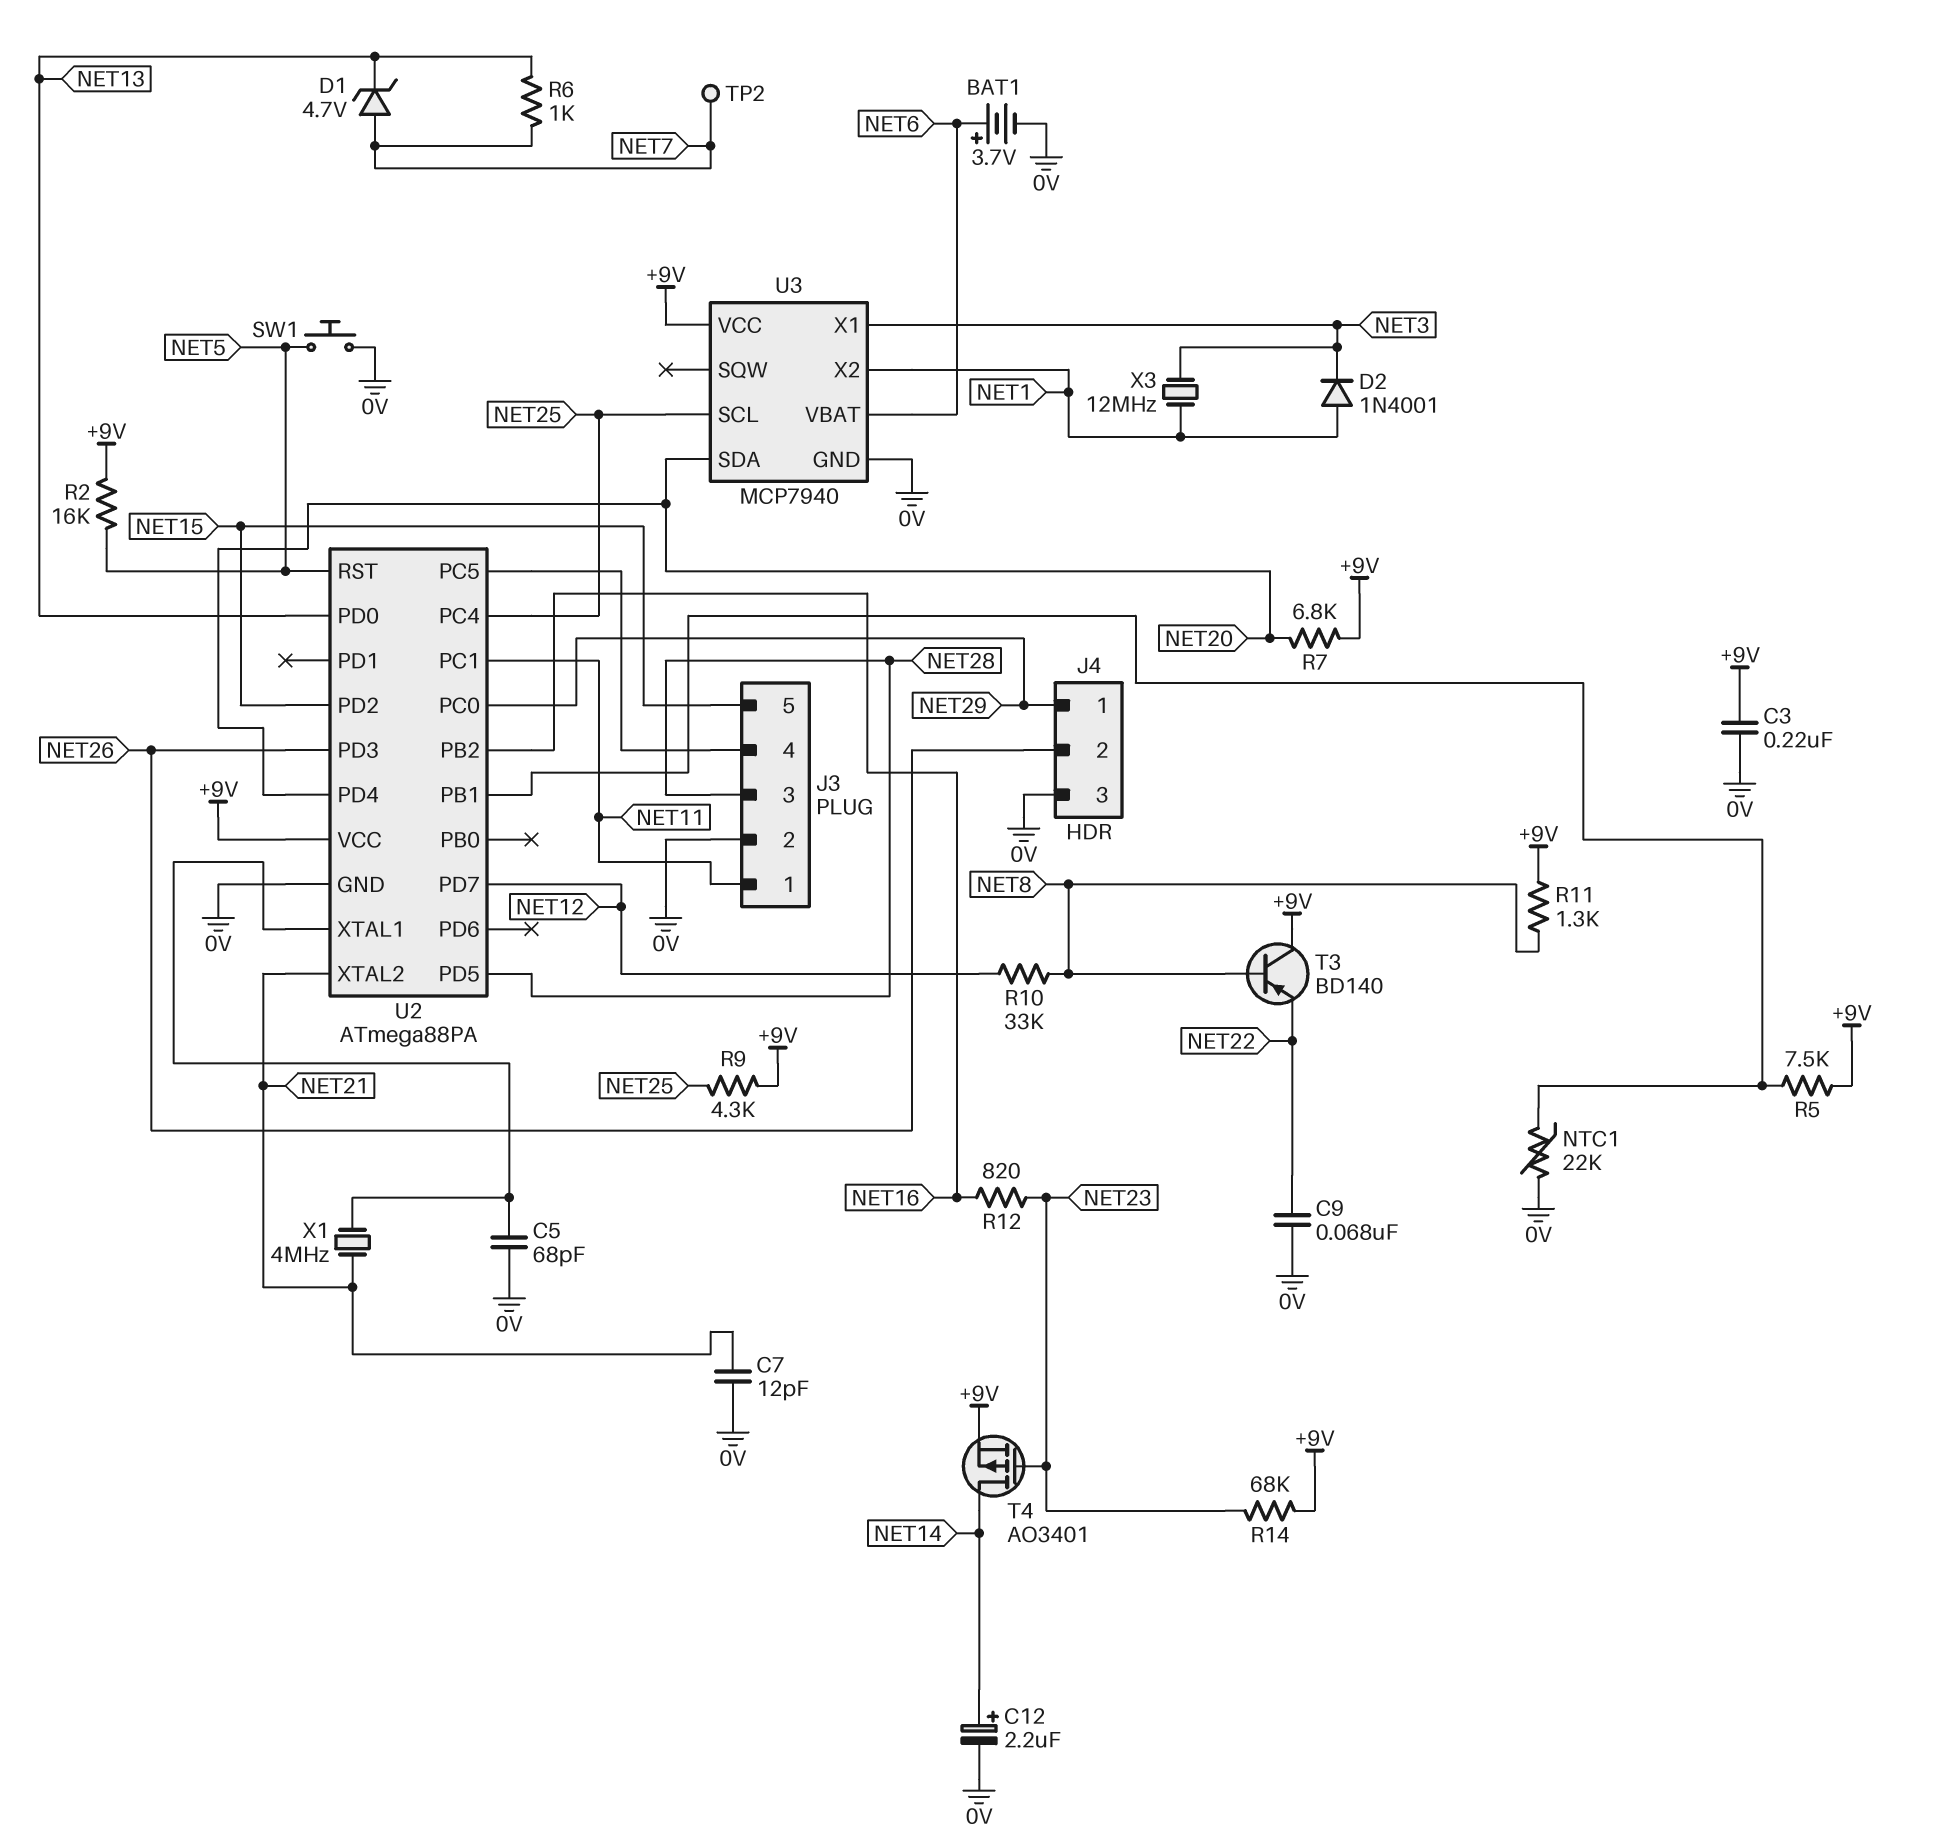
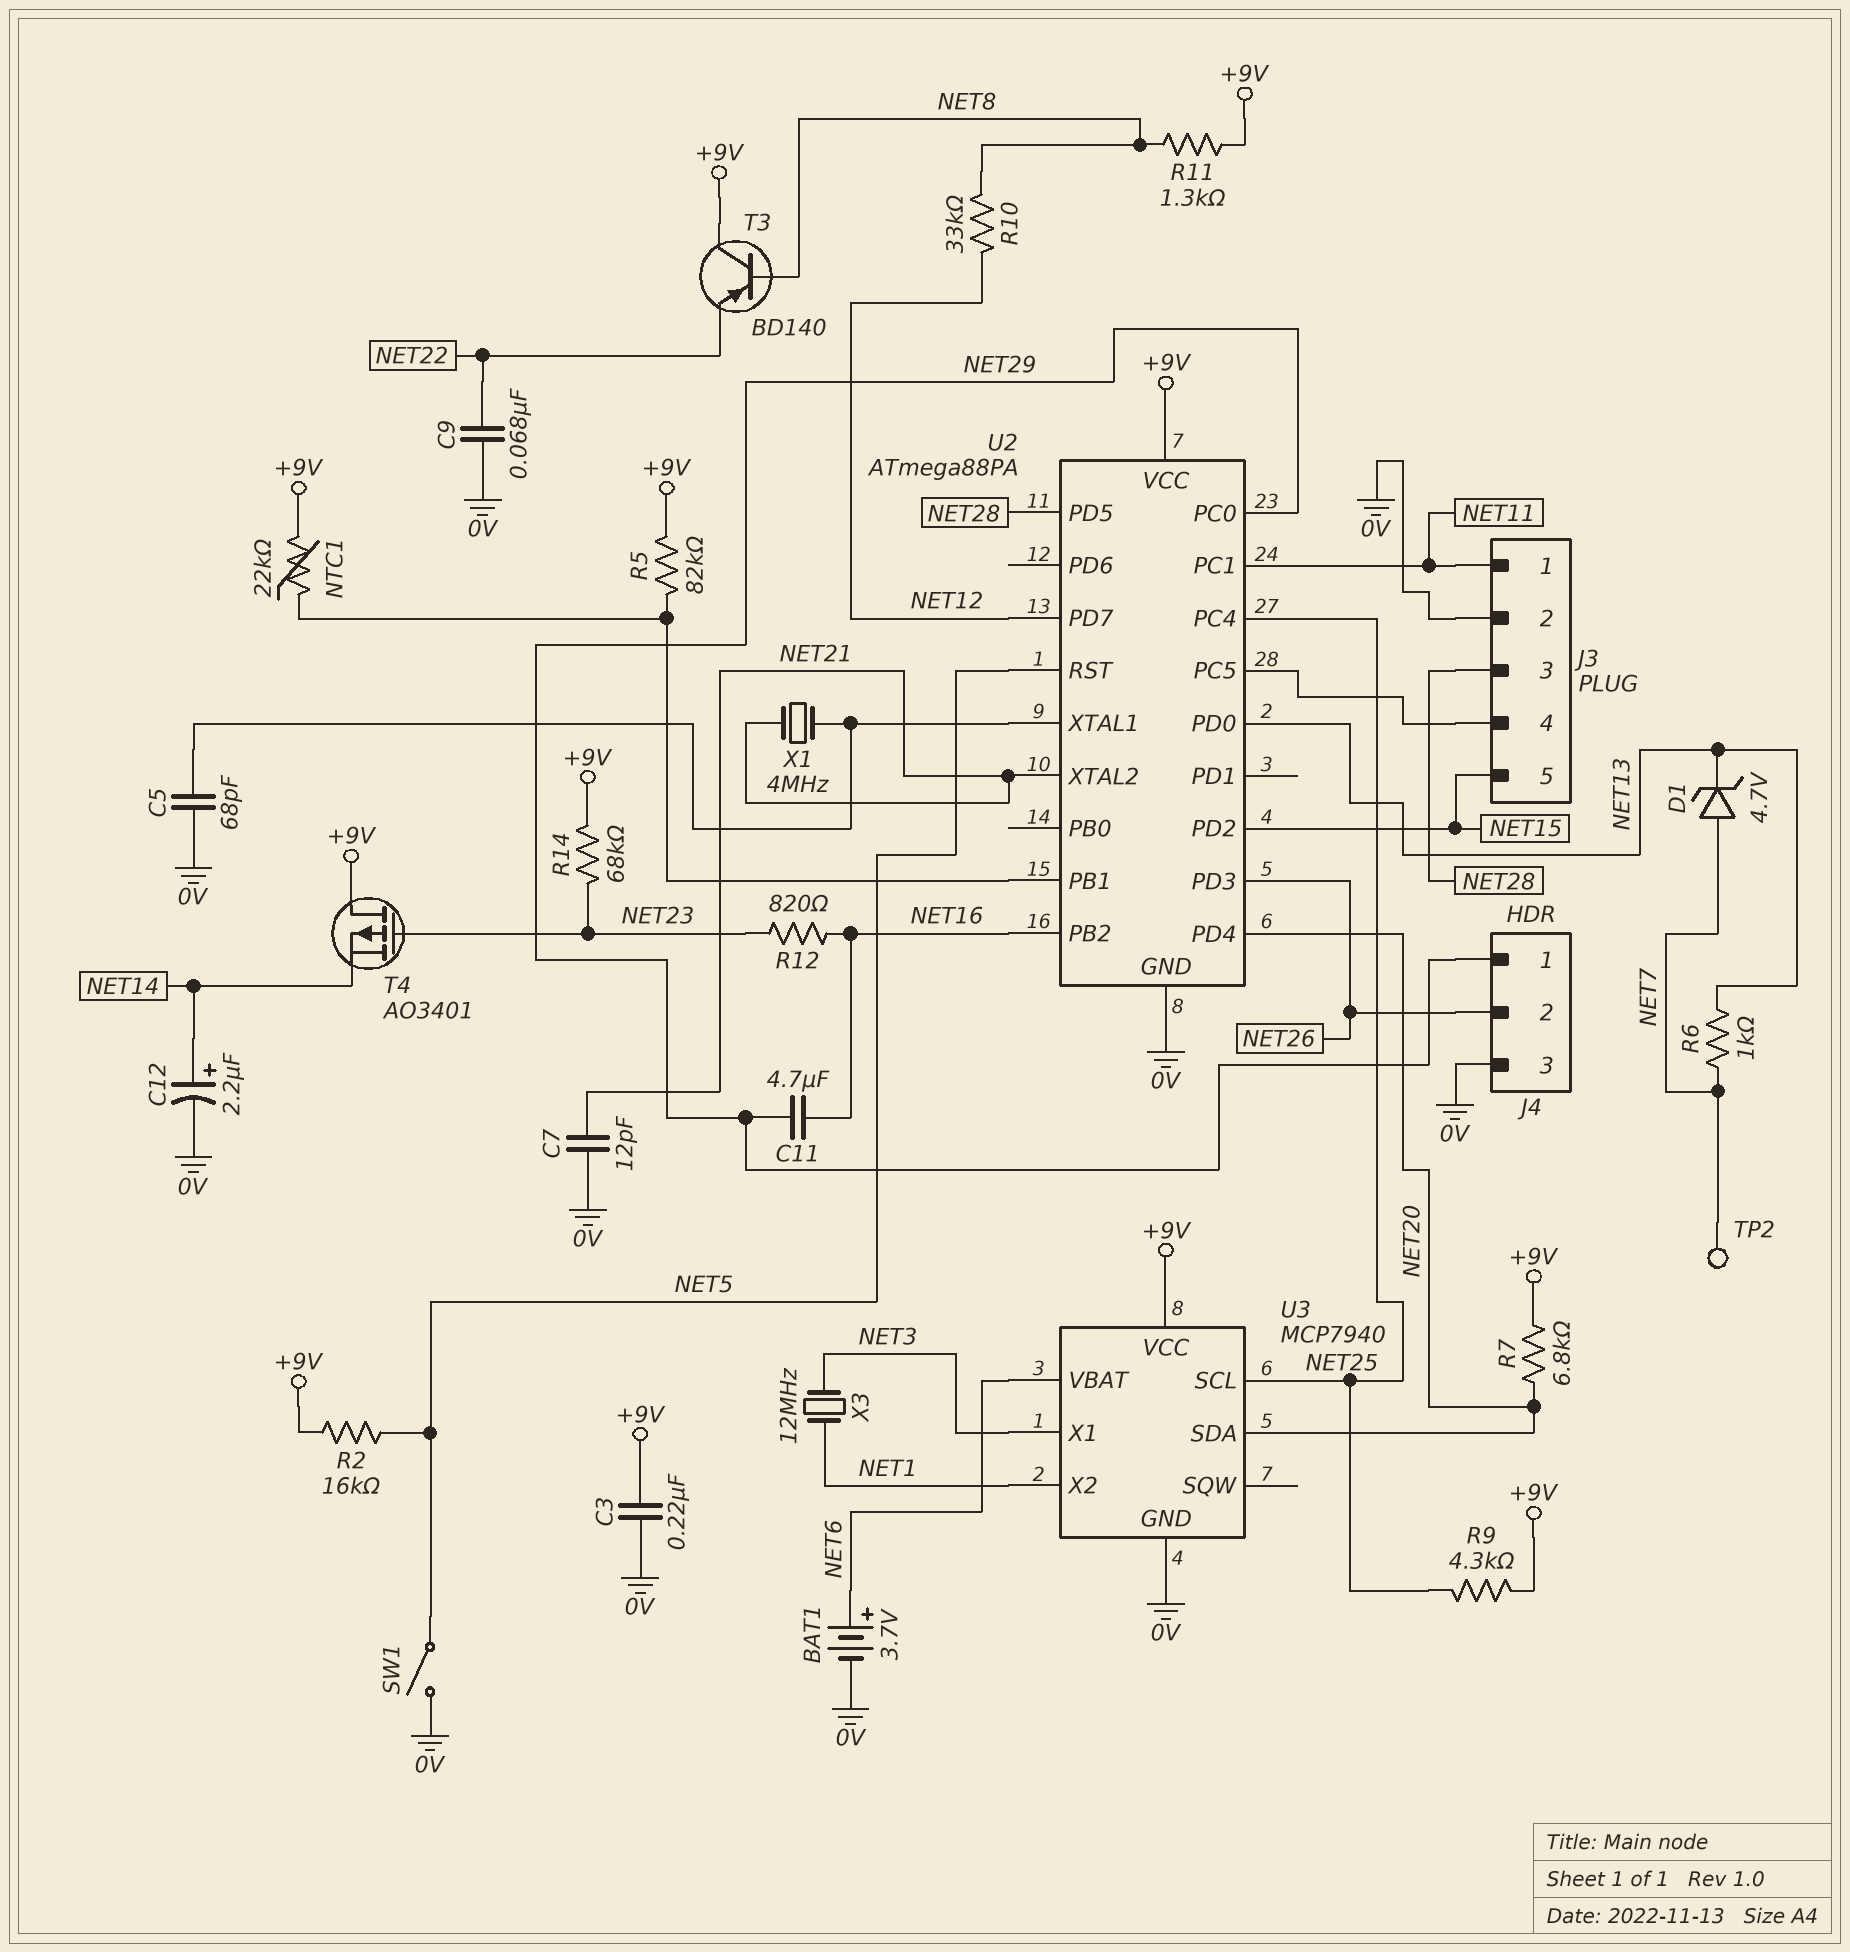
C11: none -> 4.7uF (NET16, NET29)
D2: diode 1N4001 (A NET1, K NET3) -> none
NTC1: 22k (0V, U2/PB1) -> 22k (+9V, U2/PB1)
R5: 7.5k (+9V, U2/PB1) -> 82k (+9V, U2/PB1)
SW1: button (0V, NET5) -> switch (0V, NET5)
T4: PMOS AO3401 (G NET23, D NET14, S +9V) -> PMOS AO3401 (G NET23, D +9V, S NET14)

